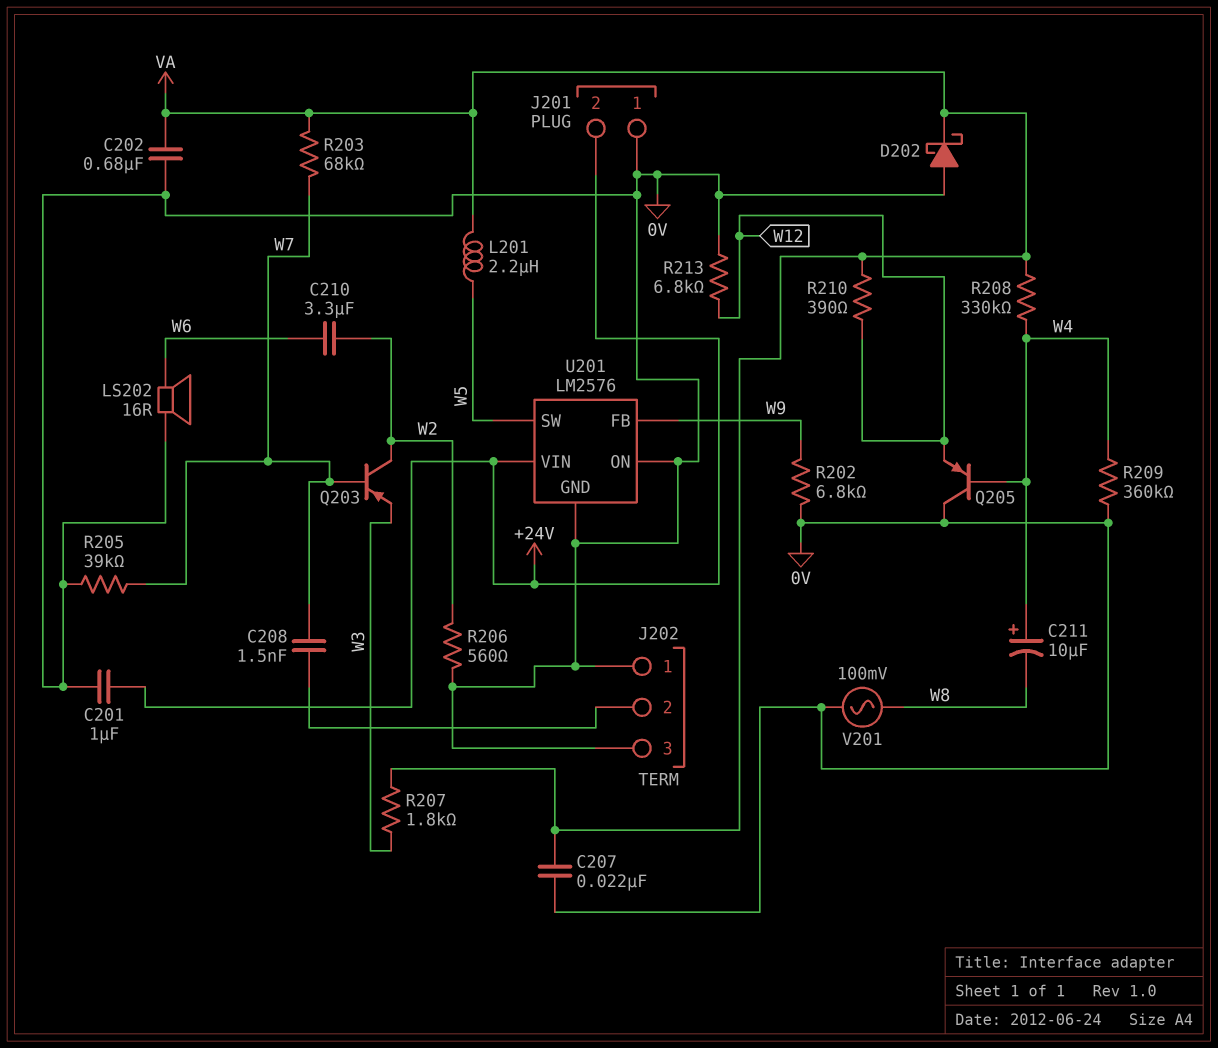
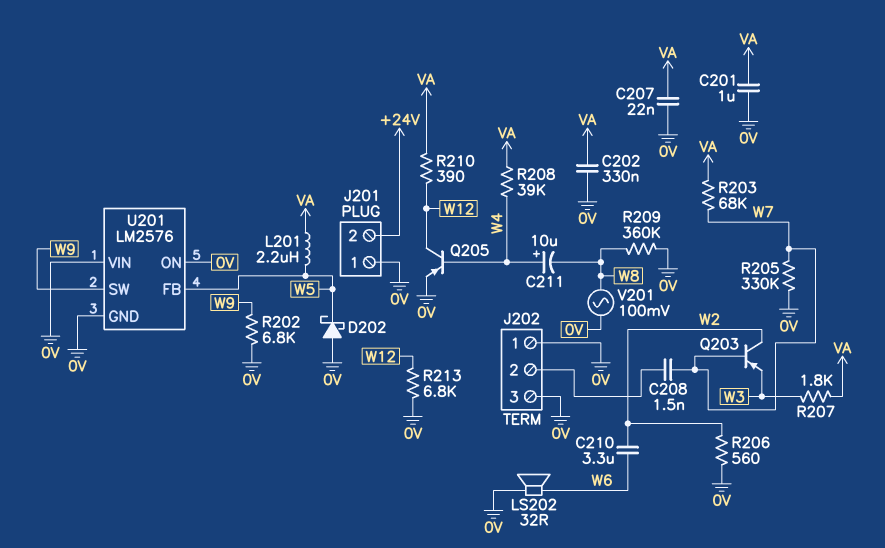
C201: 1uF (+24V, 0V) -> 1uF (0V, VA)
C202: 680nF (0V, VA) -> 330nF (0V, VA)
D202: schottky (A 0V, K VA) -> schottky (A 0V, K W5)
LS202: speaker 16R (0V, W6) -> speaker 32R (0V, W6)
Q205: PNP (B W4, C 0V, E W12) -> PNP (B W4, C W12, E 0V)
R205: 39k (0V, W7) -> 330k (0V, W7)
R208: 330k (VA, W4) -> 39k (VA, W4)
R209: 360k (0V, W4) -> 360k (0V, W8)
U201 pin FB: W9 -> W5
U201 pin SW: W5 -> W9
U201 pin VIN: +24V -> 0V

